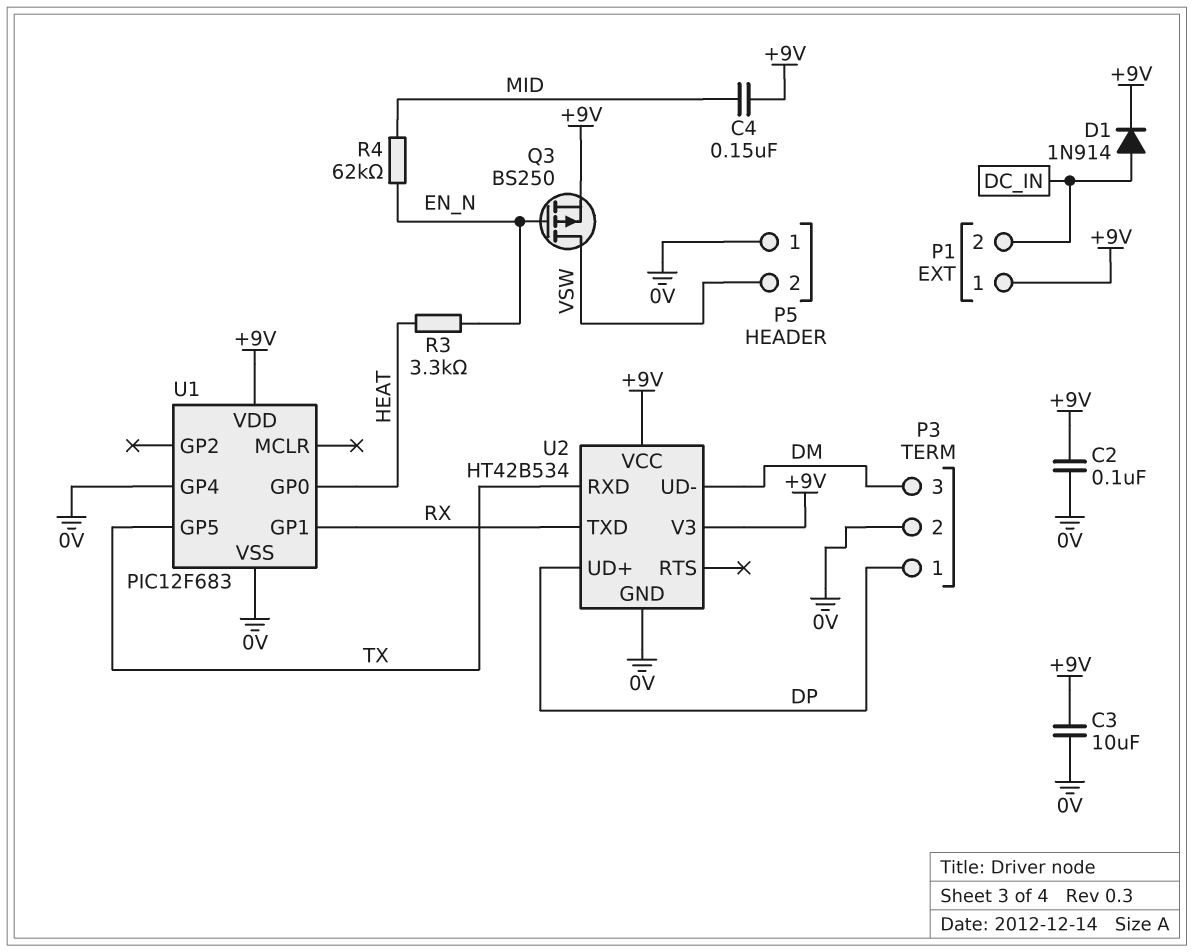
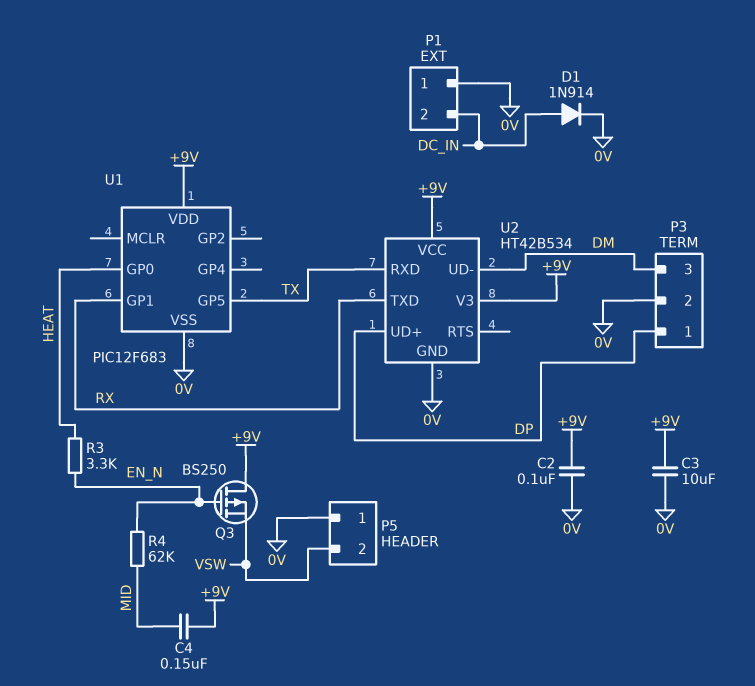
D1: diode 1N914 (A DC_IN, K +9V) -> diode 1N914 (A DC_IN, K 0V)
P1 pin 1: +9V -> 0V
Q3: PMOS BS250 (G EN_N, D VSW, S +9V) -> PMOS BS250 (G EN_N, D +9V, S VSW)
U1 pin GP4: 0V -> none

